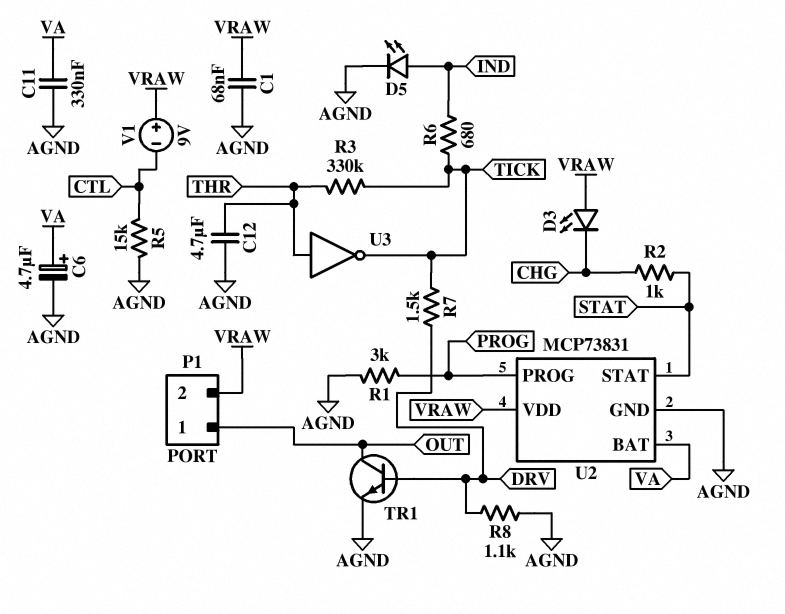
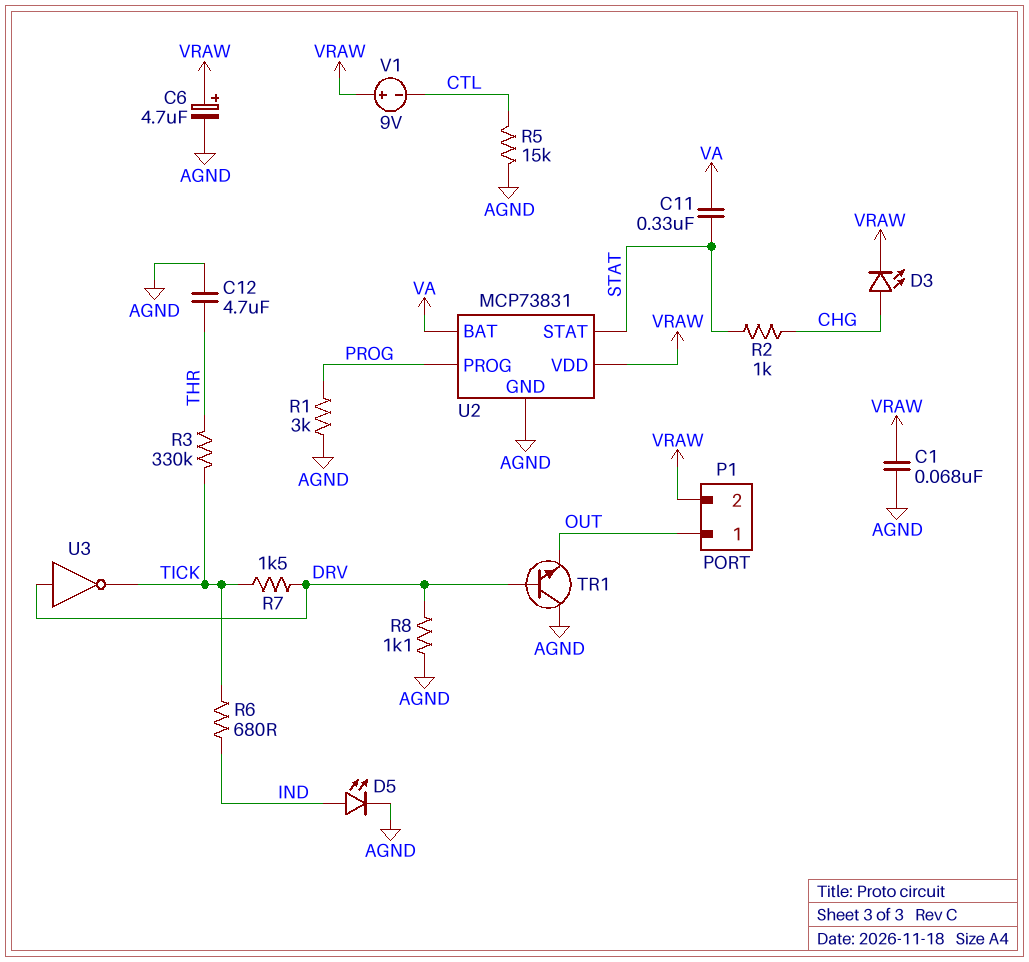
C6: 4.7uF (plus VA, minus AGND) -> 4.7uF (plus VRAW, minus AGND)
C11: 330nF (AGND, VA) -> 330nF (STAT, VA)
D3: LED (A VRAW, K CHG) -> LED (A CHG, K VRAW)
TR1: NPN (B DRV, C OUT, E AGND) -> NPN (B DRV, C AGND, E OUT)
U3: NOT (in THR, out TICK) -> NOT (in DRV, out TICK)

